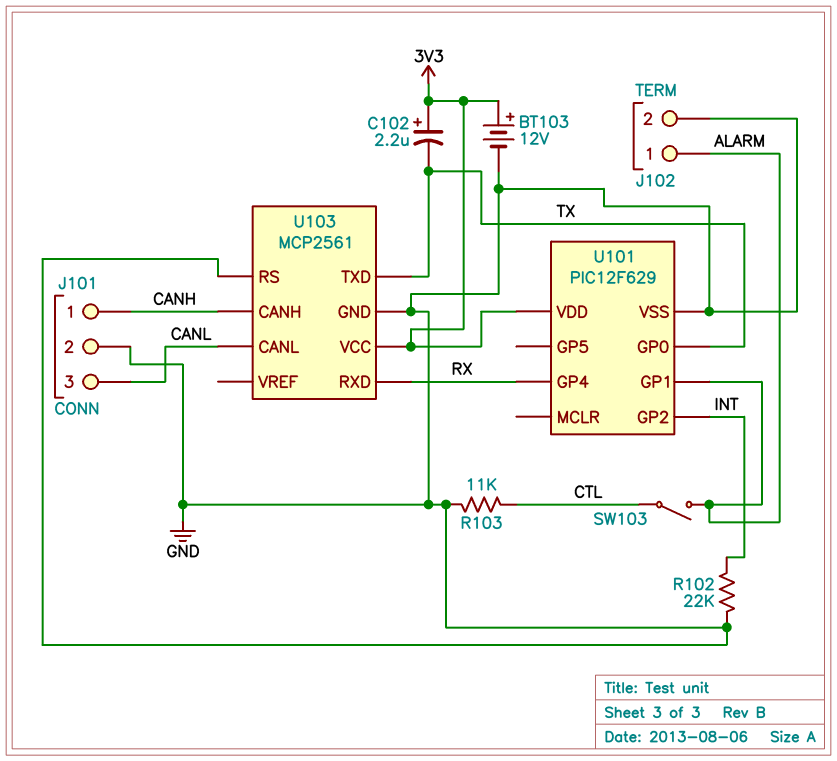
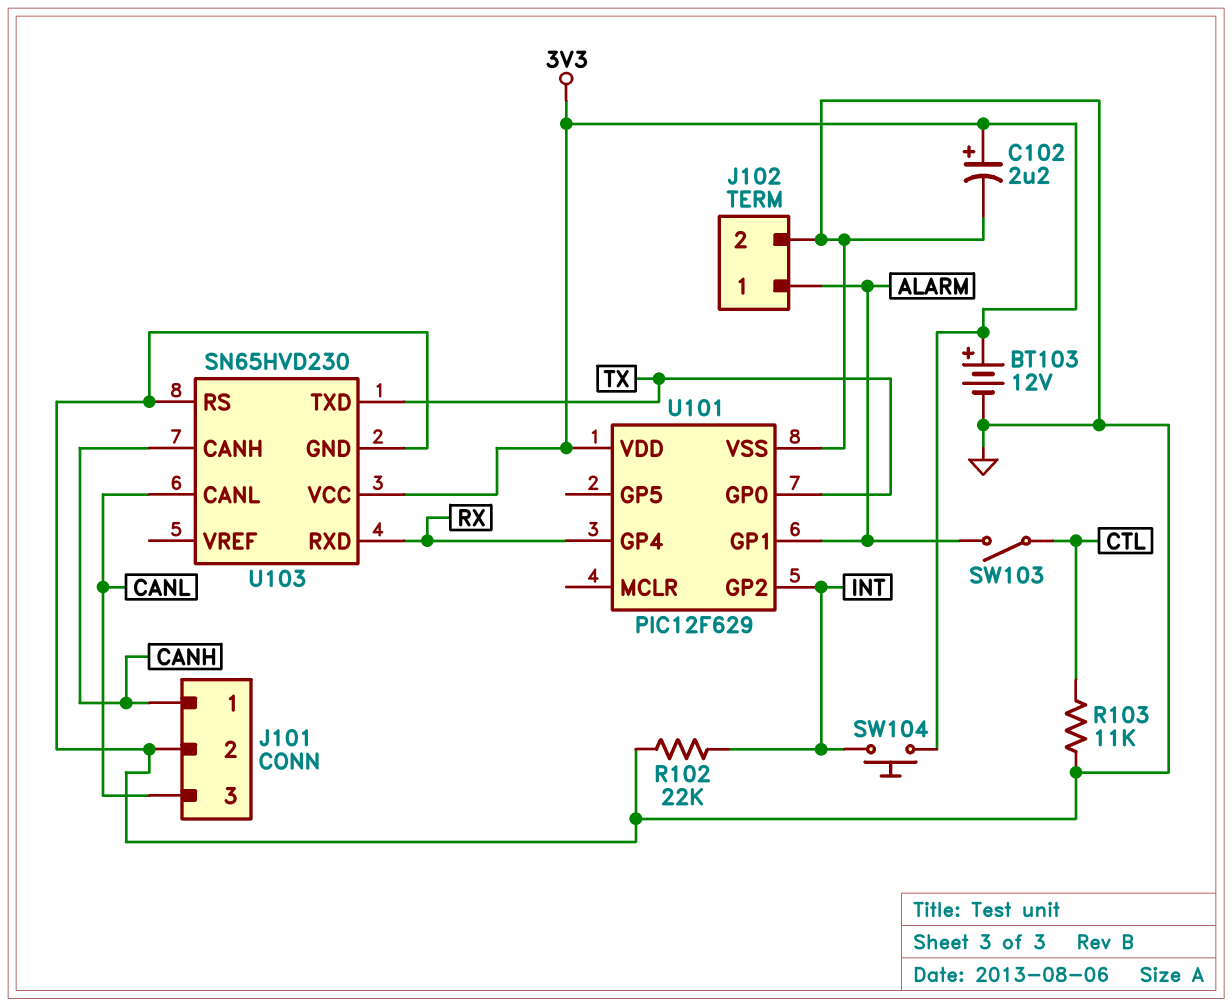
C102: 2.2uF (plus 3V3, minus TX) -> 2.2uF (plus 3V3, minus GND)
SW104: none -> button (3V3, INT)
U103: MCP2561 -> SN65HVD230

